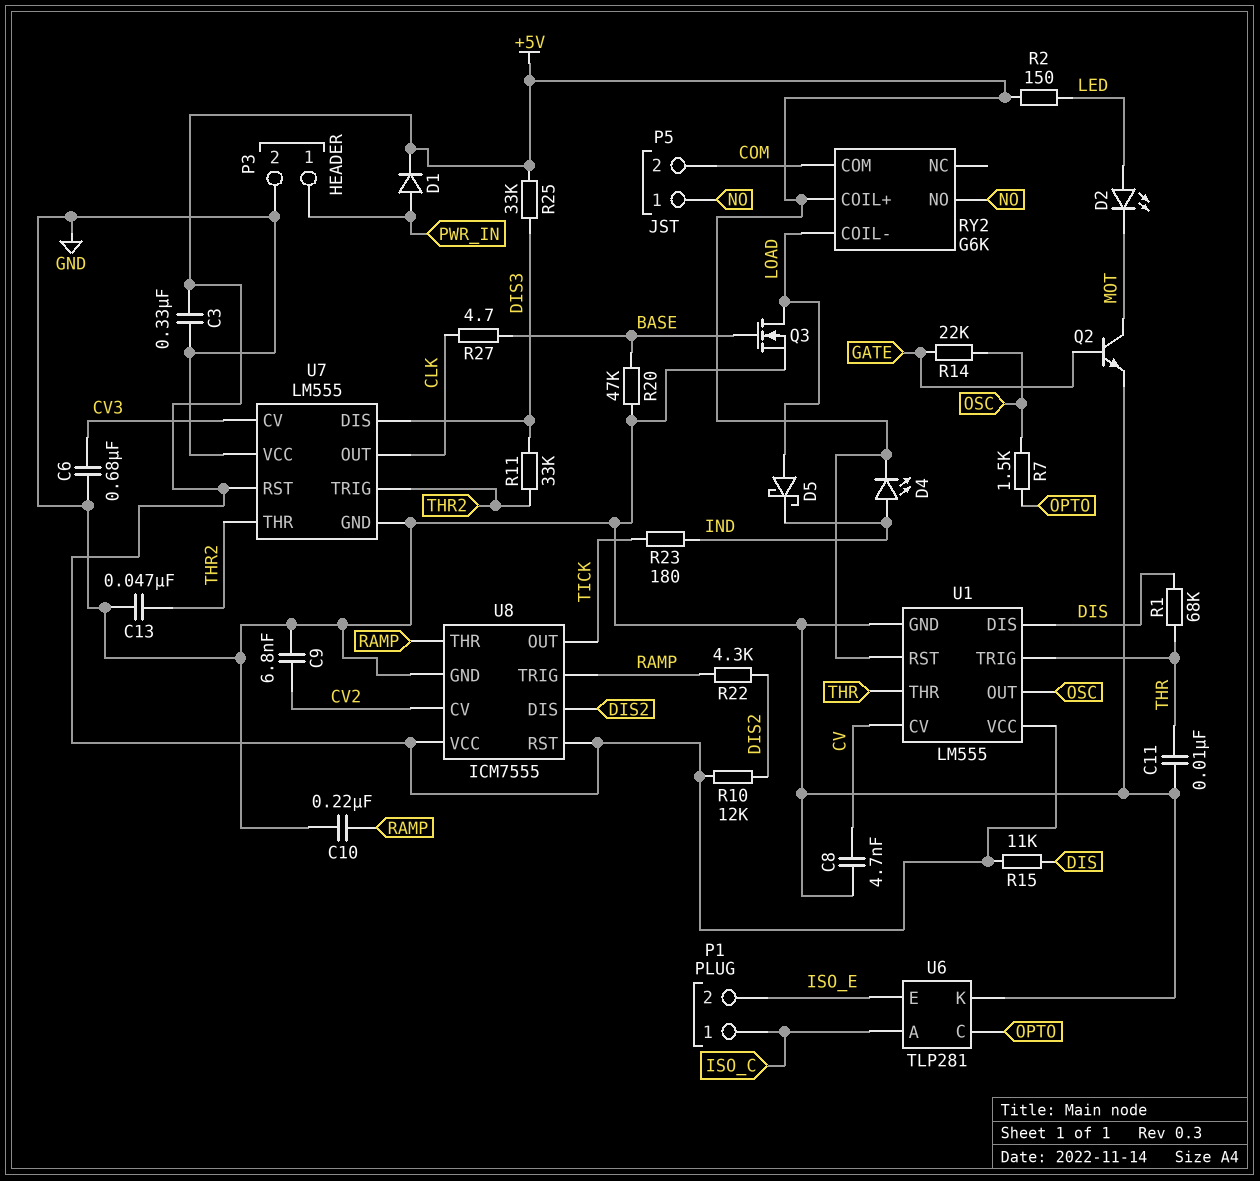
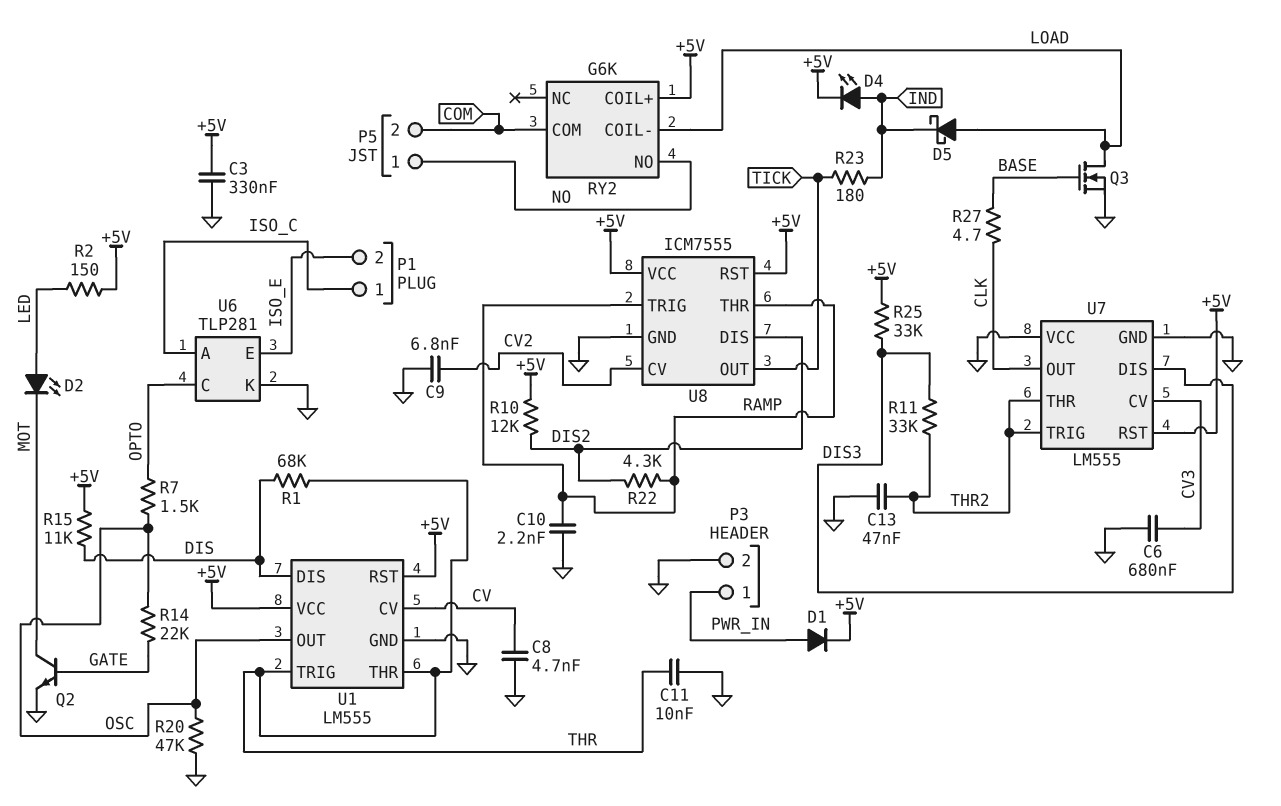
C10: 220nF (GND, RAMP) -> 2.2nF (GND, RAMP)
R20: 47k (BASE, GND) -> 47k (GND, OSC)

